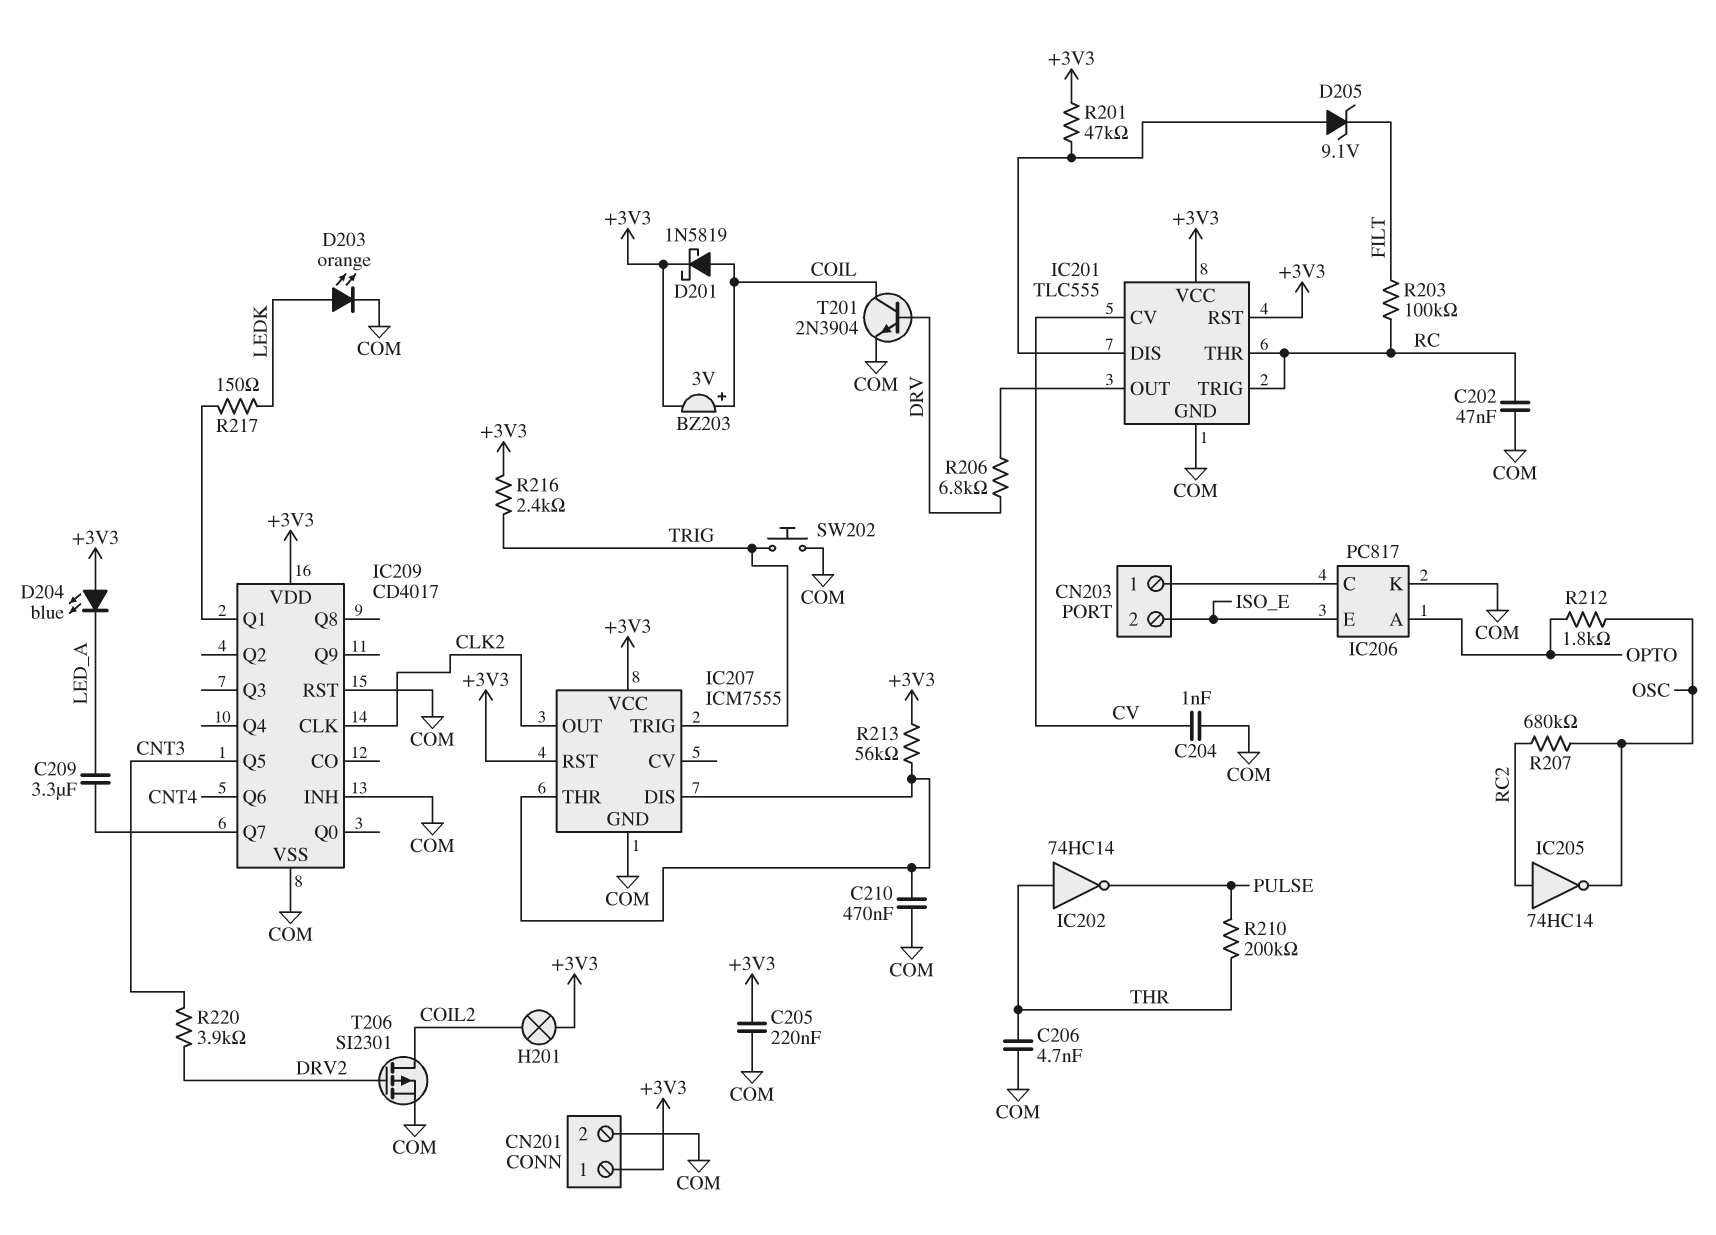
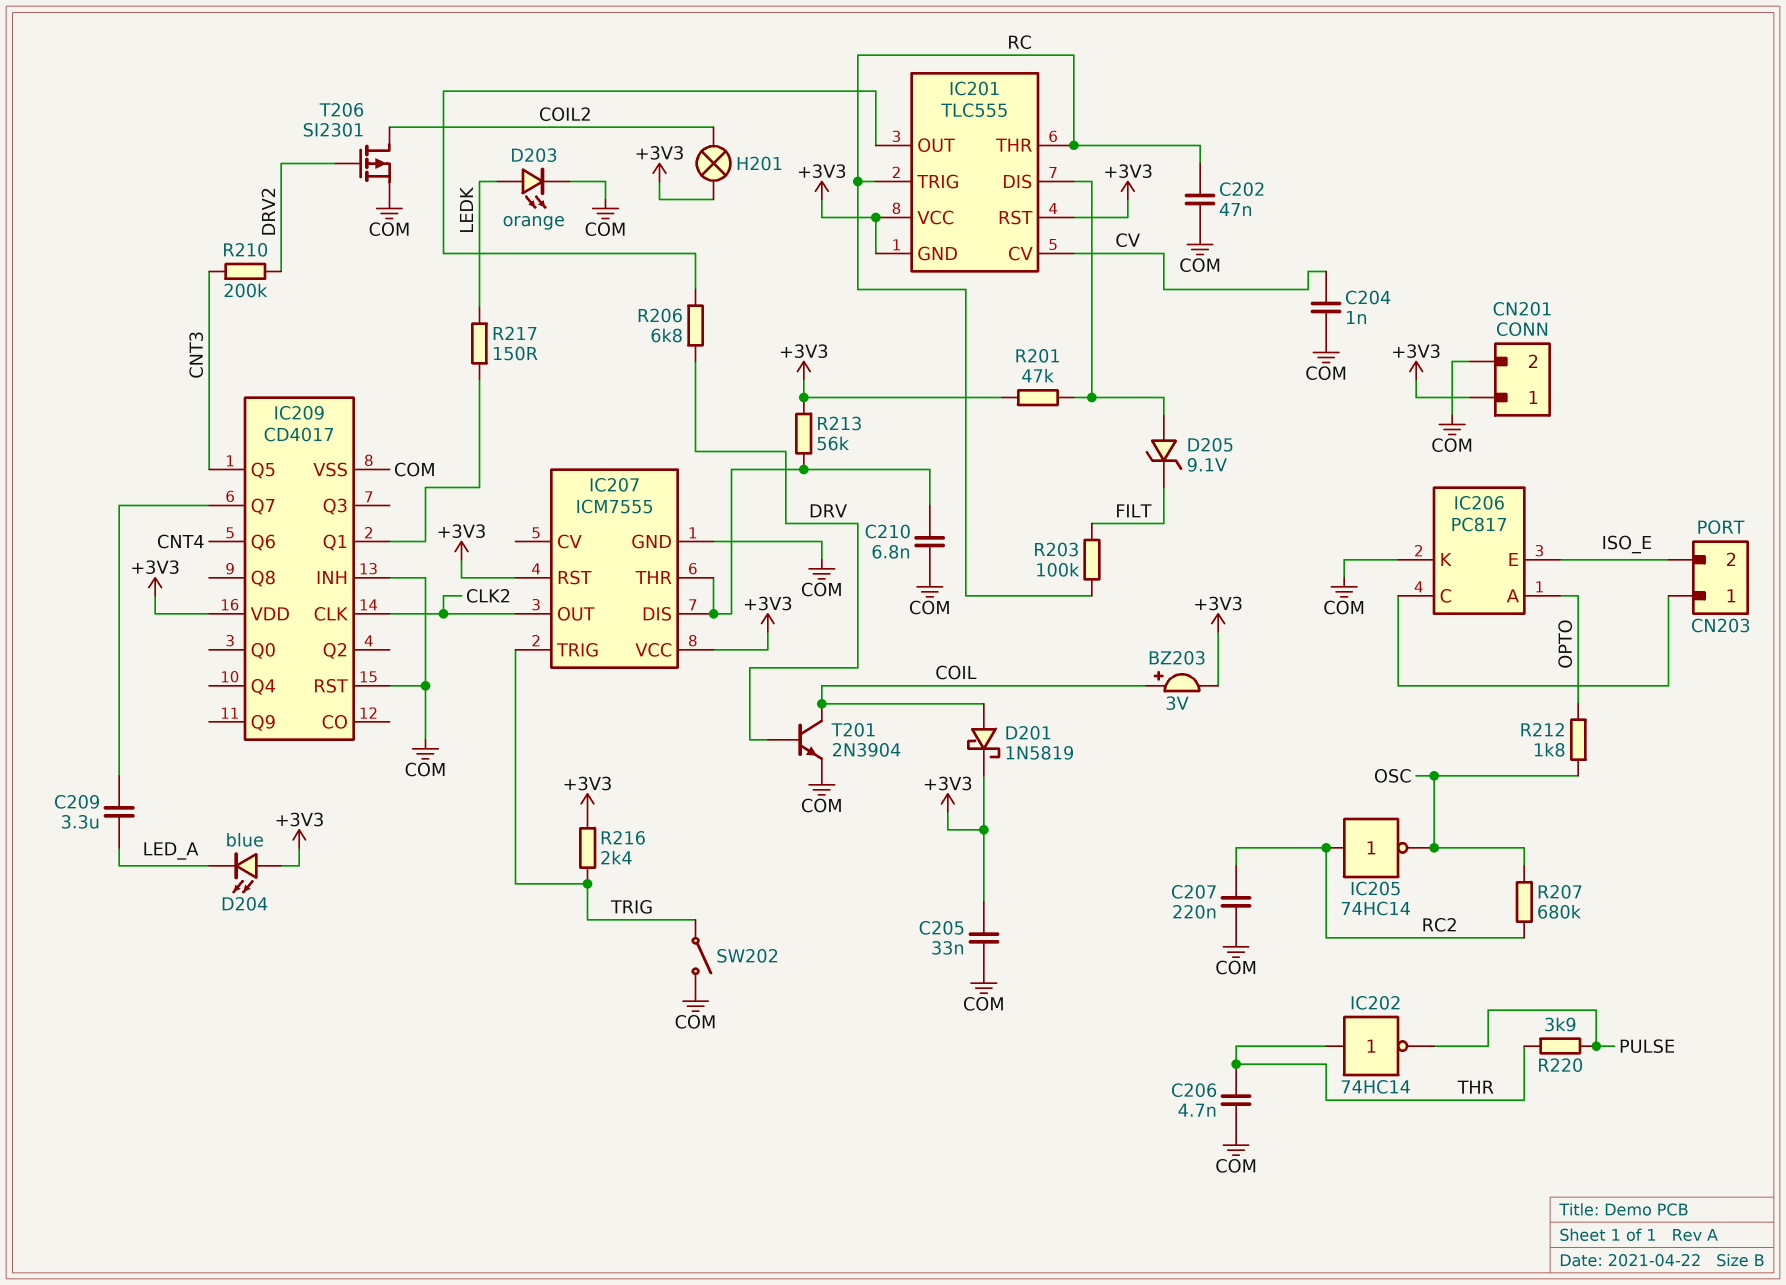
C205: 220nF (+3V3, COM) -> 33nF (+3V3, COM)
C207: none -> 220nF (COM, RC2)
C210: 470nF (COM, IC207/DIS) -> 6.8nF (COM, IC207/DIS)
IC201 pin GND: COM -> +3V3
R210: 200k (PULSE, THR) -> 200k (CNT3, DRV2)
R220: 3.9k (CNT3, DRV2) -> 3.9k (PULSE, THR)
SW202: button (COM, TRIG) -> switch (COM, TRIG)

